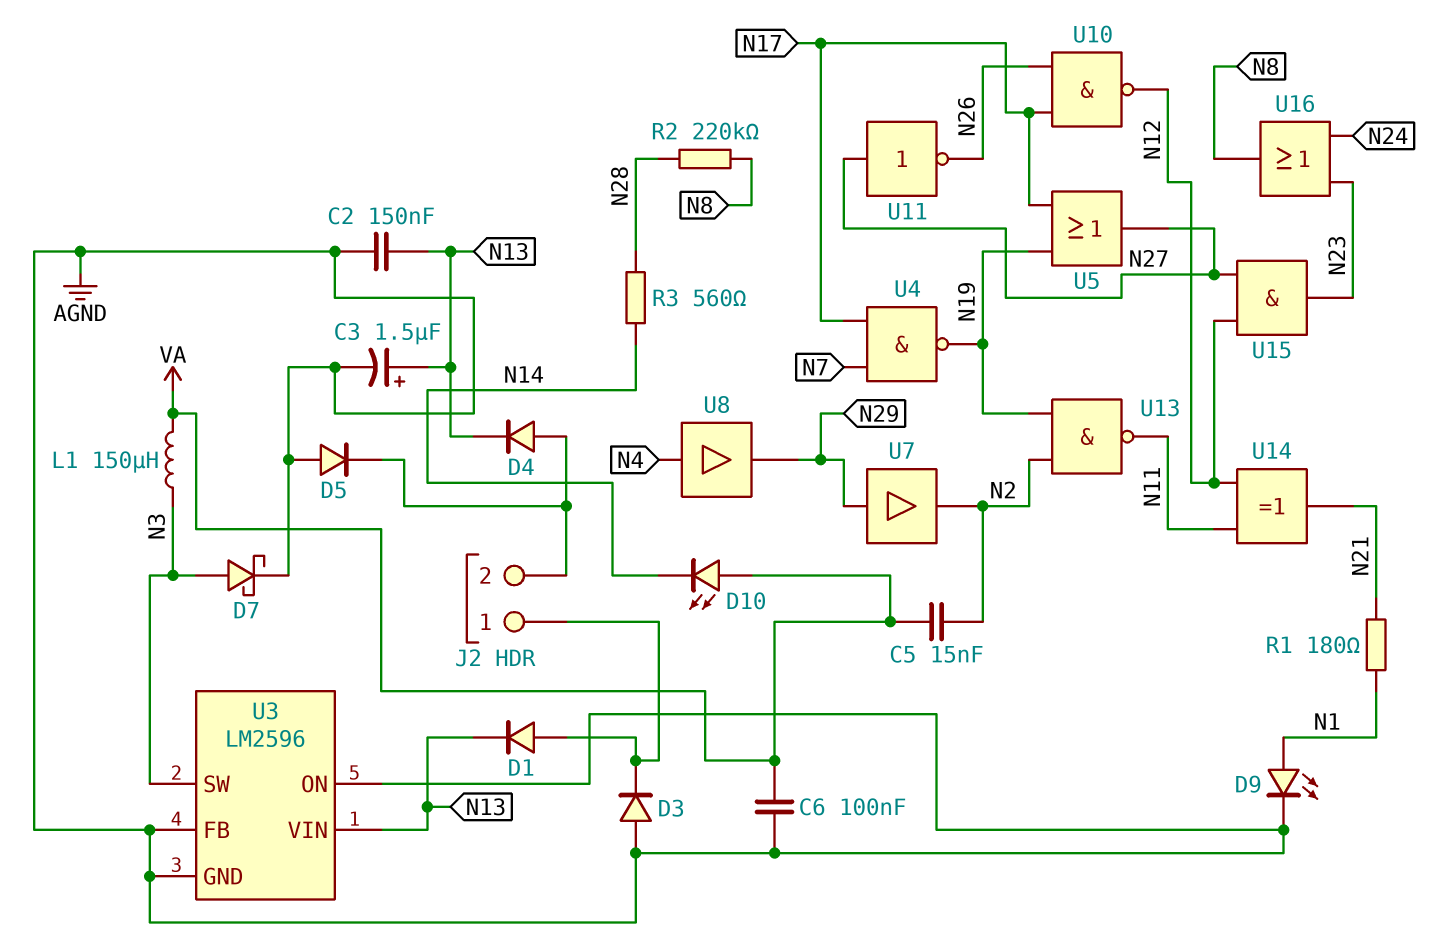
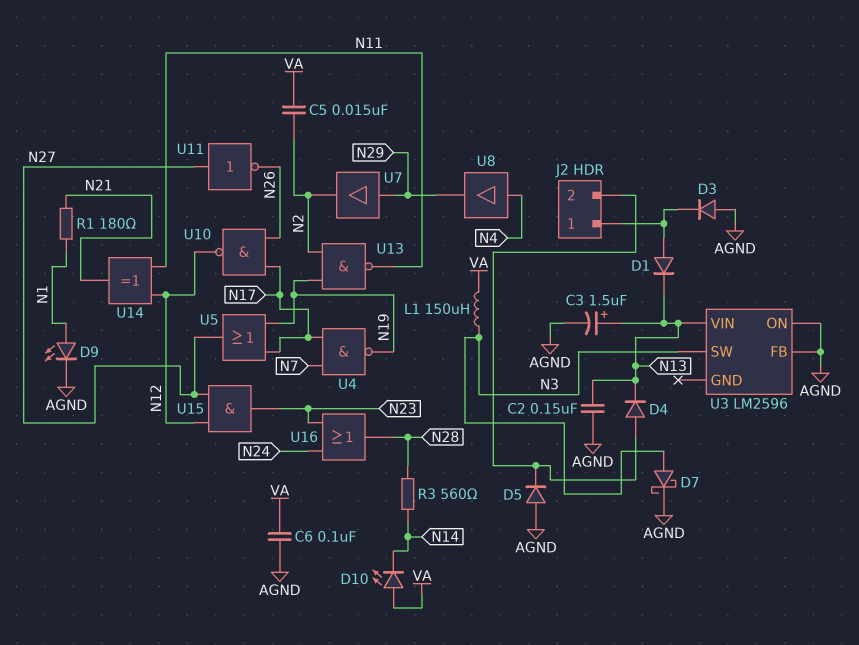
R2: 220k (N8, N28) -> none
U3 pin GND: AGND -> none
U16: OR (in N23, in N24, out N8) -> OR (in N23, in N24, out N28)

